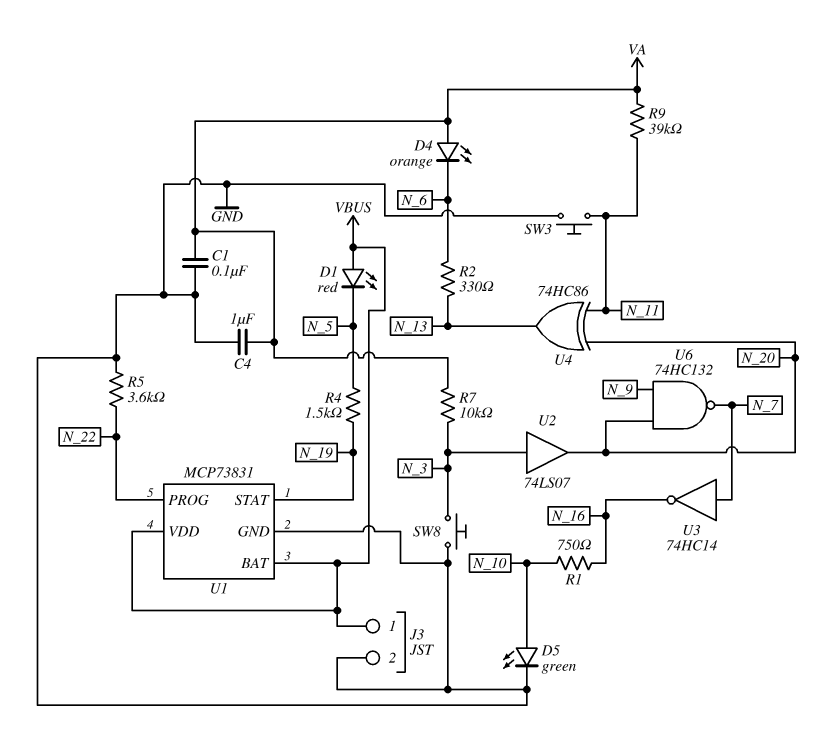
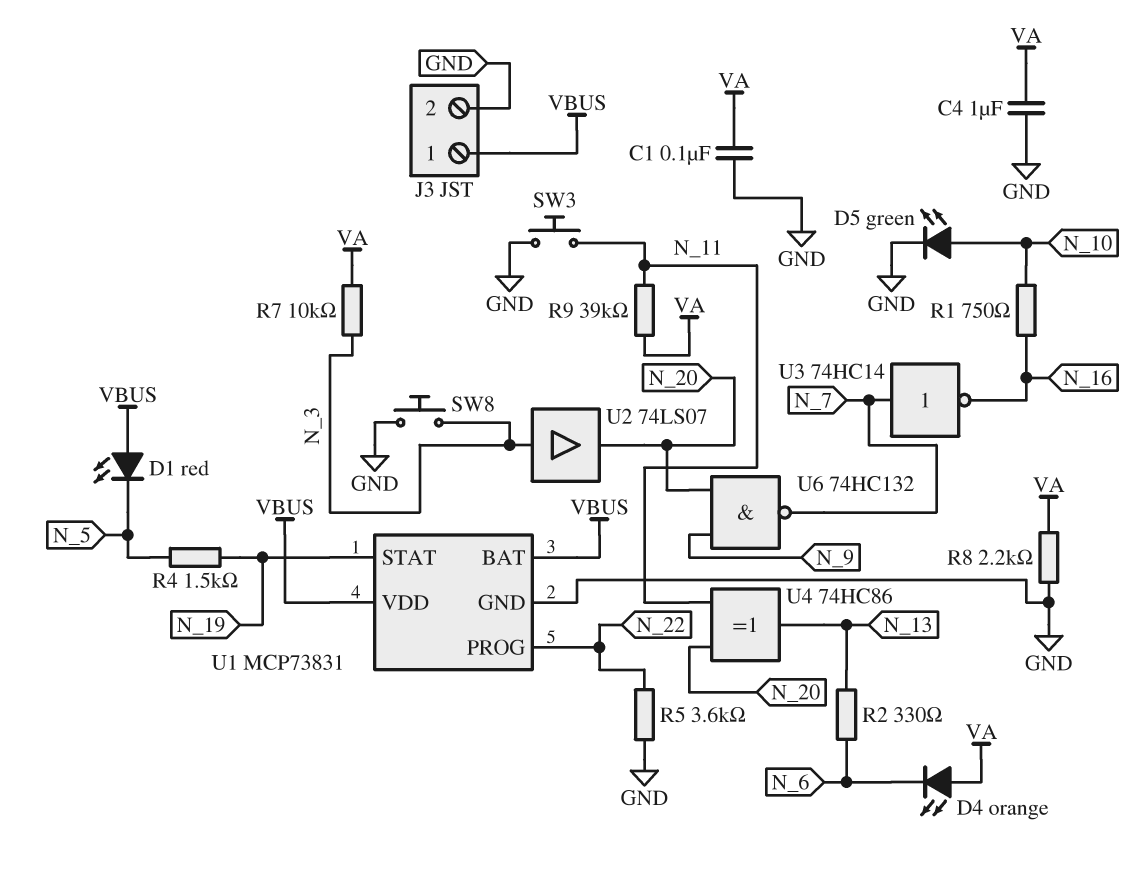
R8: none -> 2.2k (GND, VA)

